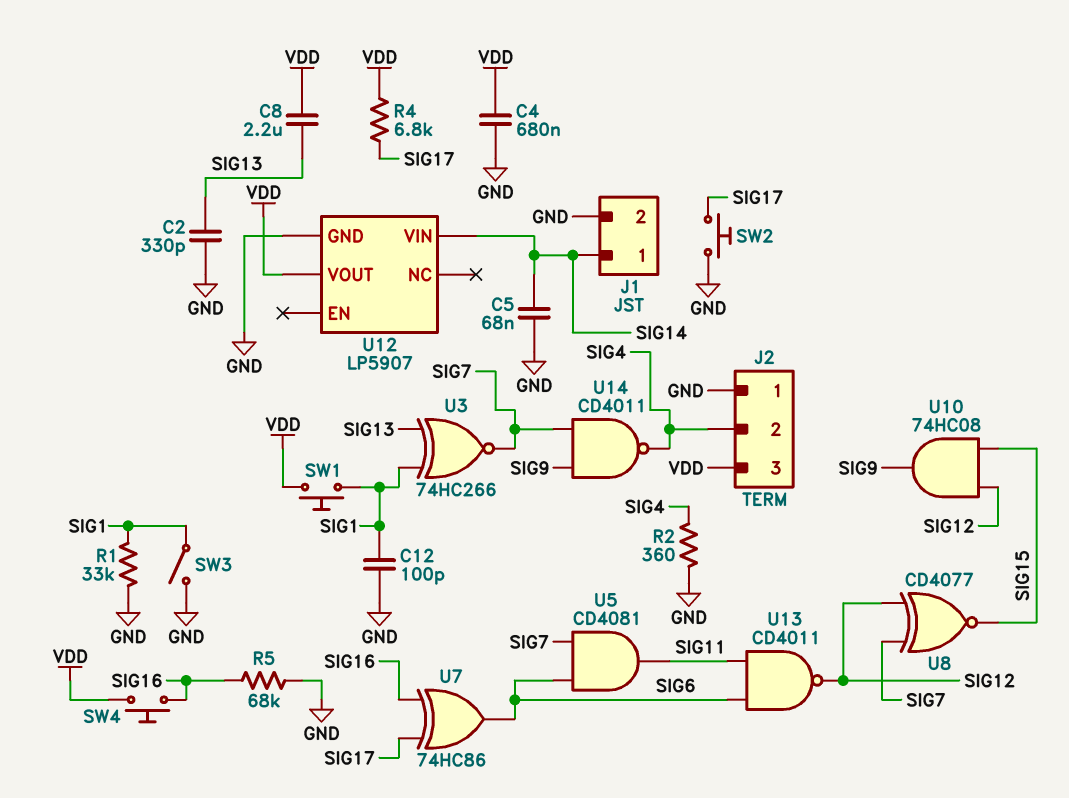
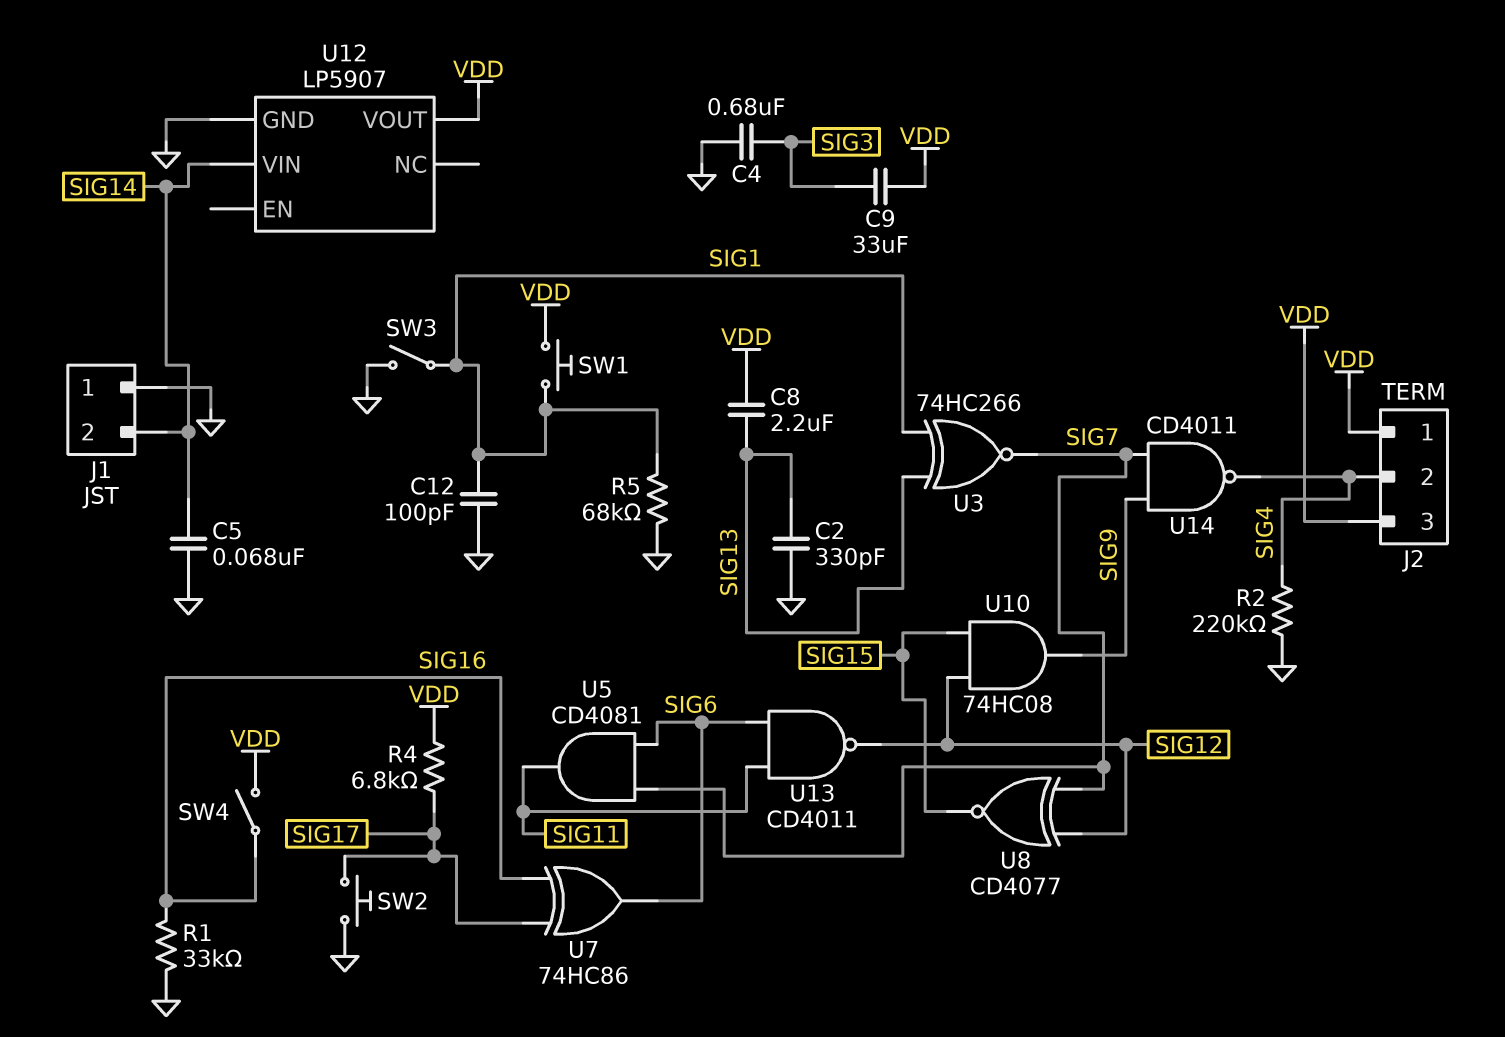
C4: 680nF (GND, VDD) -> 680nF (GND, SIG3)
C9: none -> 33uF (SIG3, VDD)
J1 pin 1: SIG14 -> GND
J1 pin 2: GND -> SIG14
J2 pin 1: GND -> VDD
R1: 33k (GND, SIG1) -> 33k (GND, SIG16)
R2: 360 (GND, SIG4) -> 220k (GND, SIG4)
R5: 68k (GND, SIG16) -> 68k (GND, SIG1)
SW4: button (SIG16, VDD) -> switch (SIG16, VDD)

